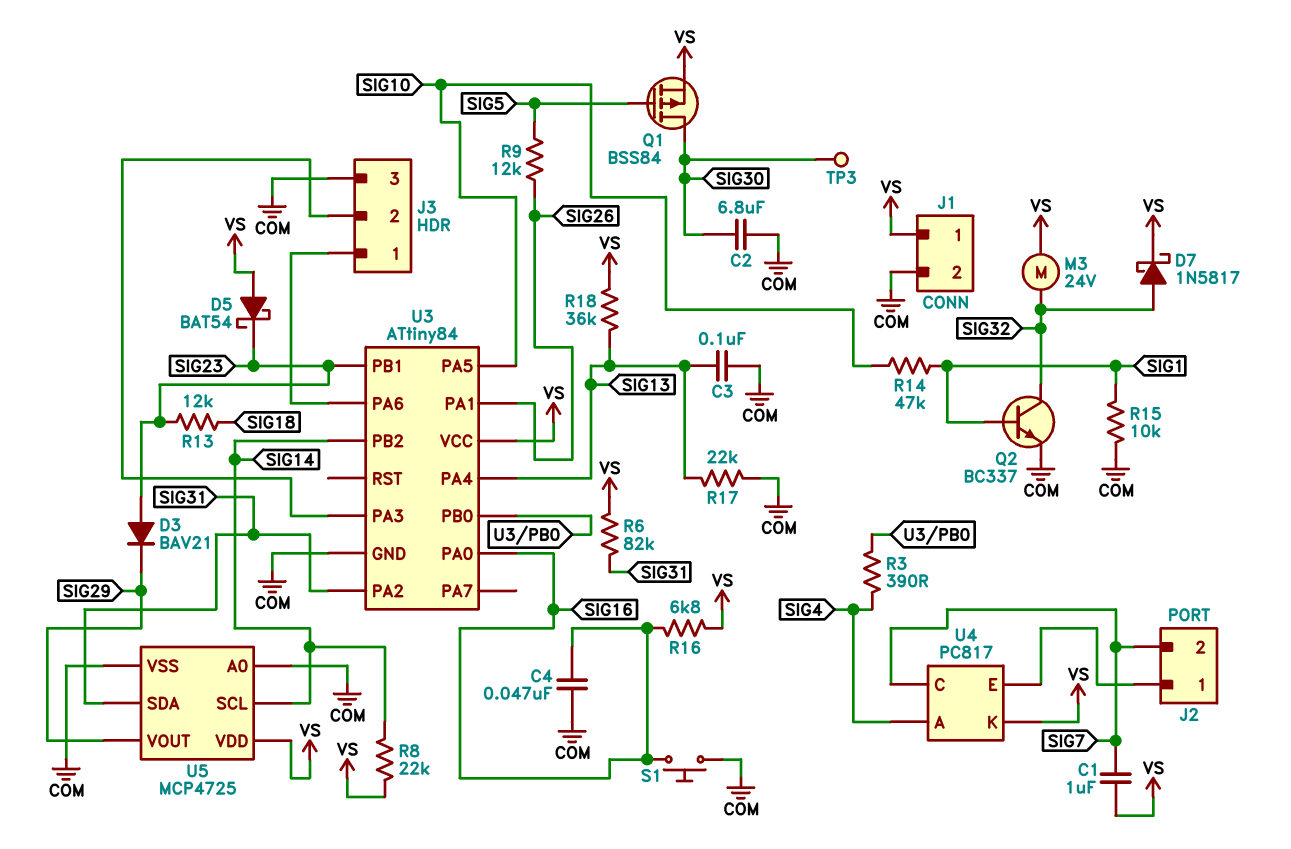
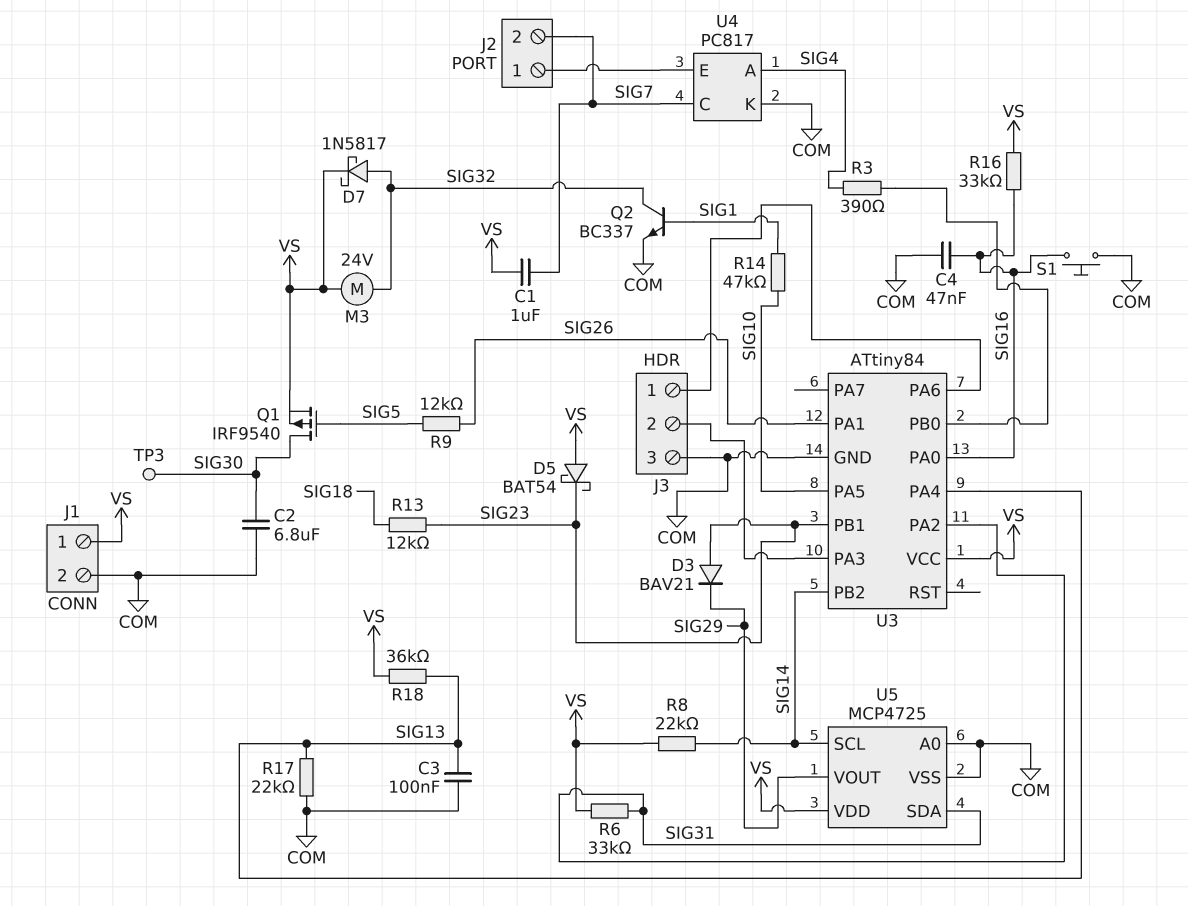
Q1: PMOS BSS84 (G SIG5, D SIG30, S VS) -> PMOS IRF9540 (G SIG5, D SIG30, S VS)
R6: 82k (SIG31, VS) -> 33k (SIG31, VS)
R15: 10k (COM, SIG1) -> none
R16: 6.8k (SIG16, VS) -> 33k (SIG16, VS)
U4 pin K: VS -> COM

